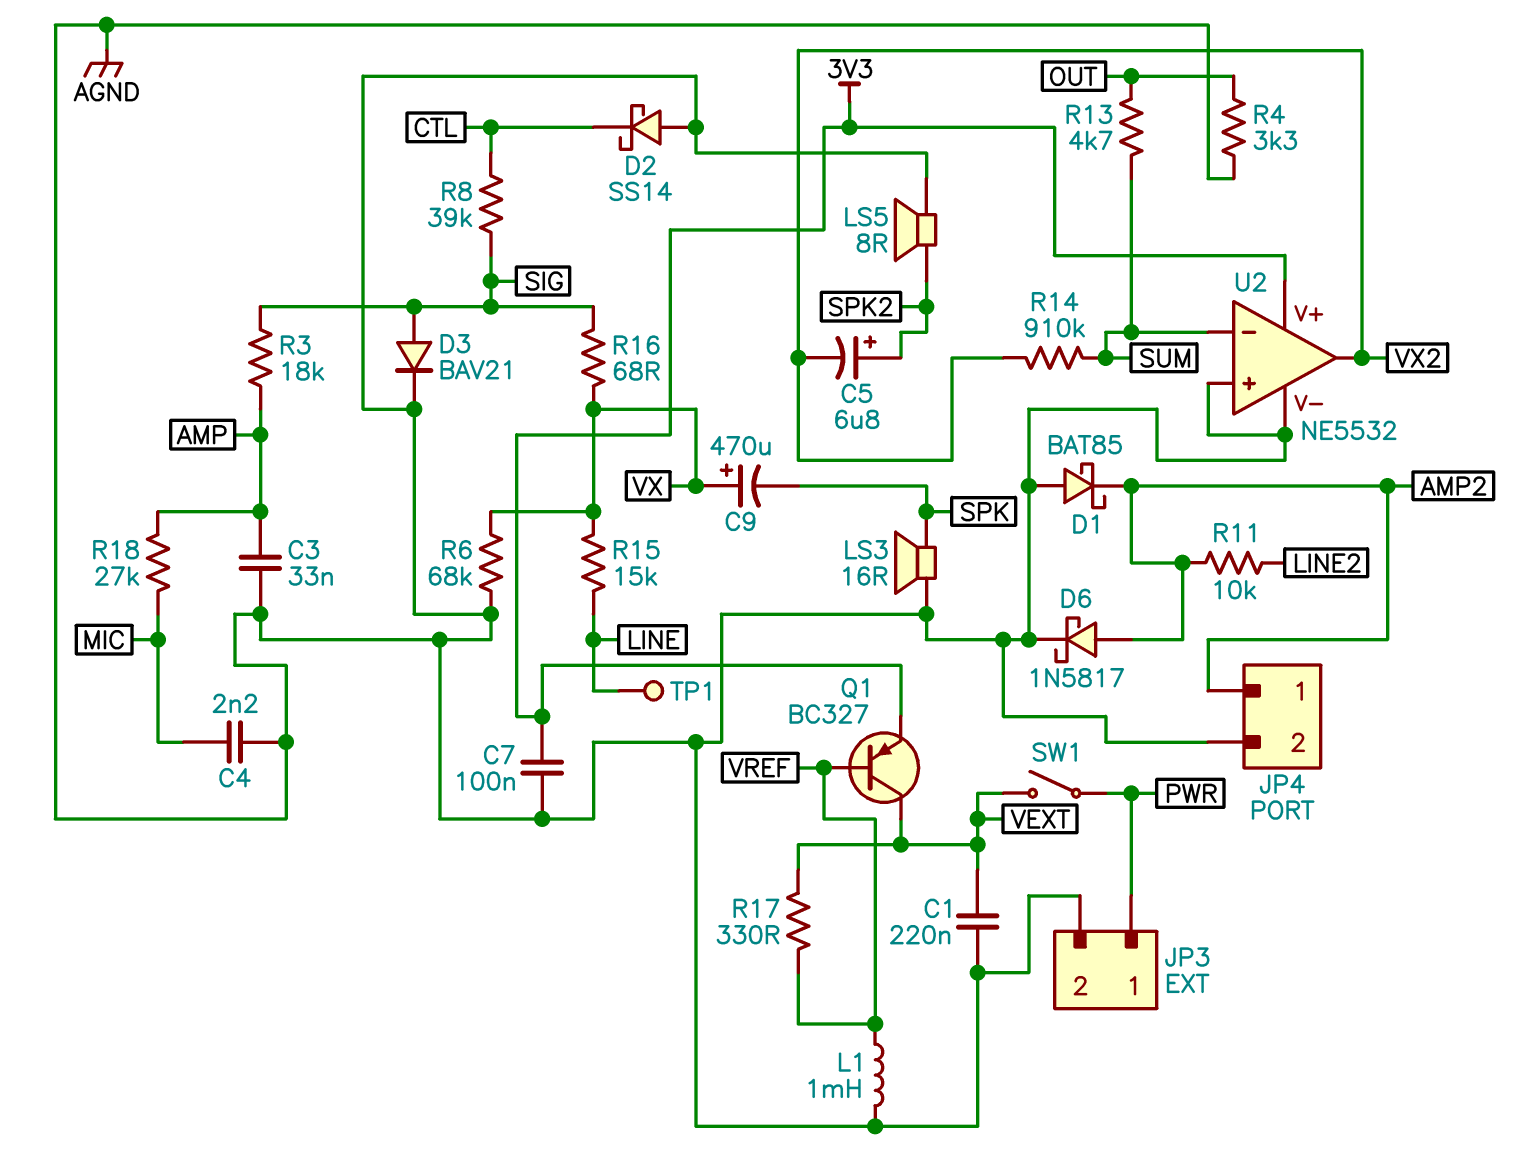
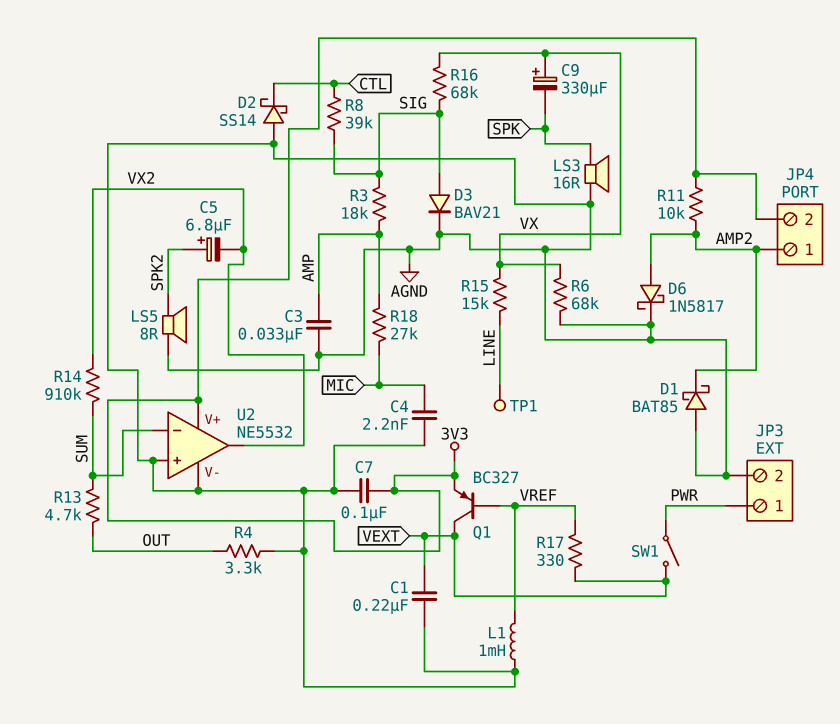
C9: 470uF (plus VX, minus SPK) -> 330uF (plus VX, minus SPK)
JP4 pin 2: AGND -> 3V3
R11: 10k (AMP2, LINE2) -> 10k (3V3, AMP2)
R16: 68 (SIG, VX) -> 68k (SIG, VX)

